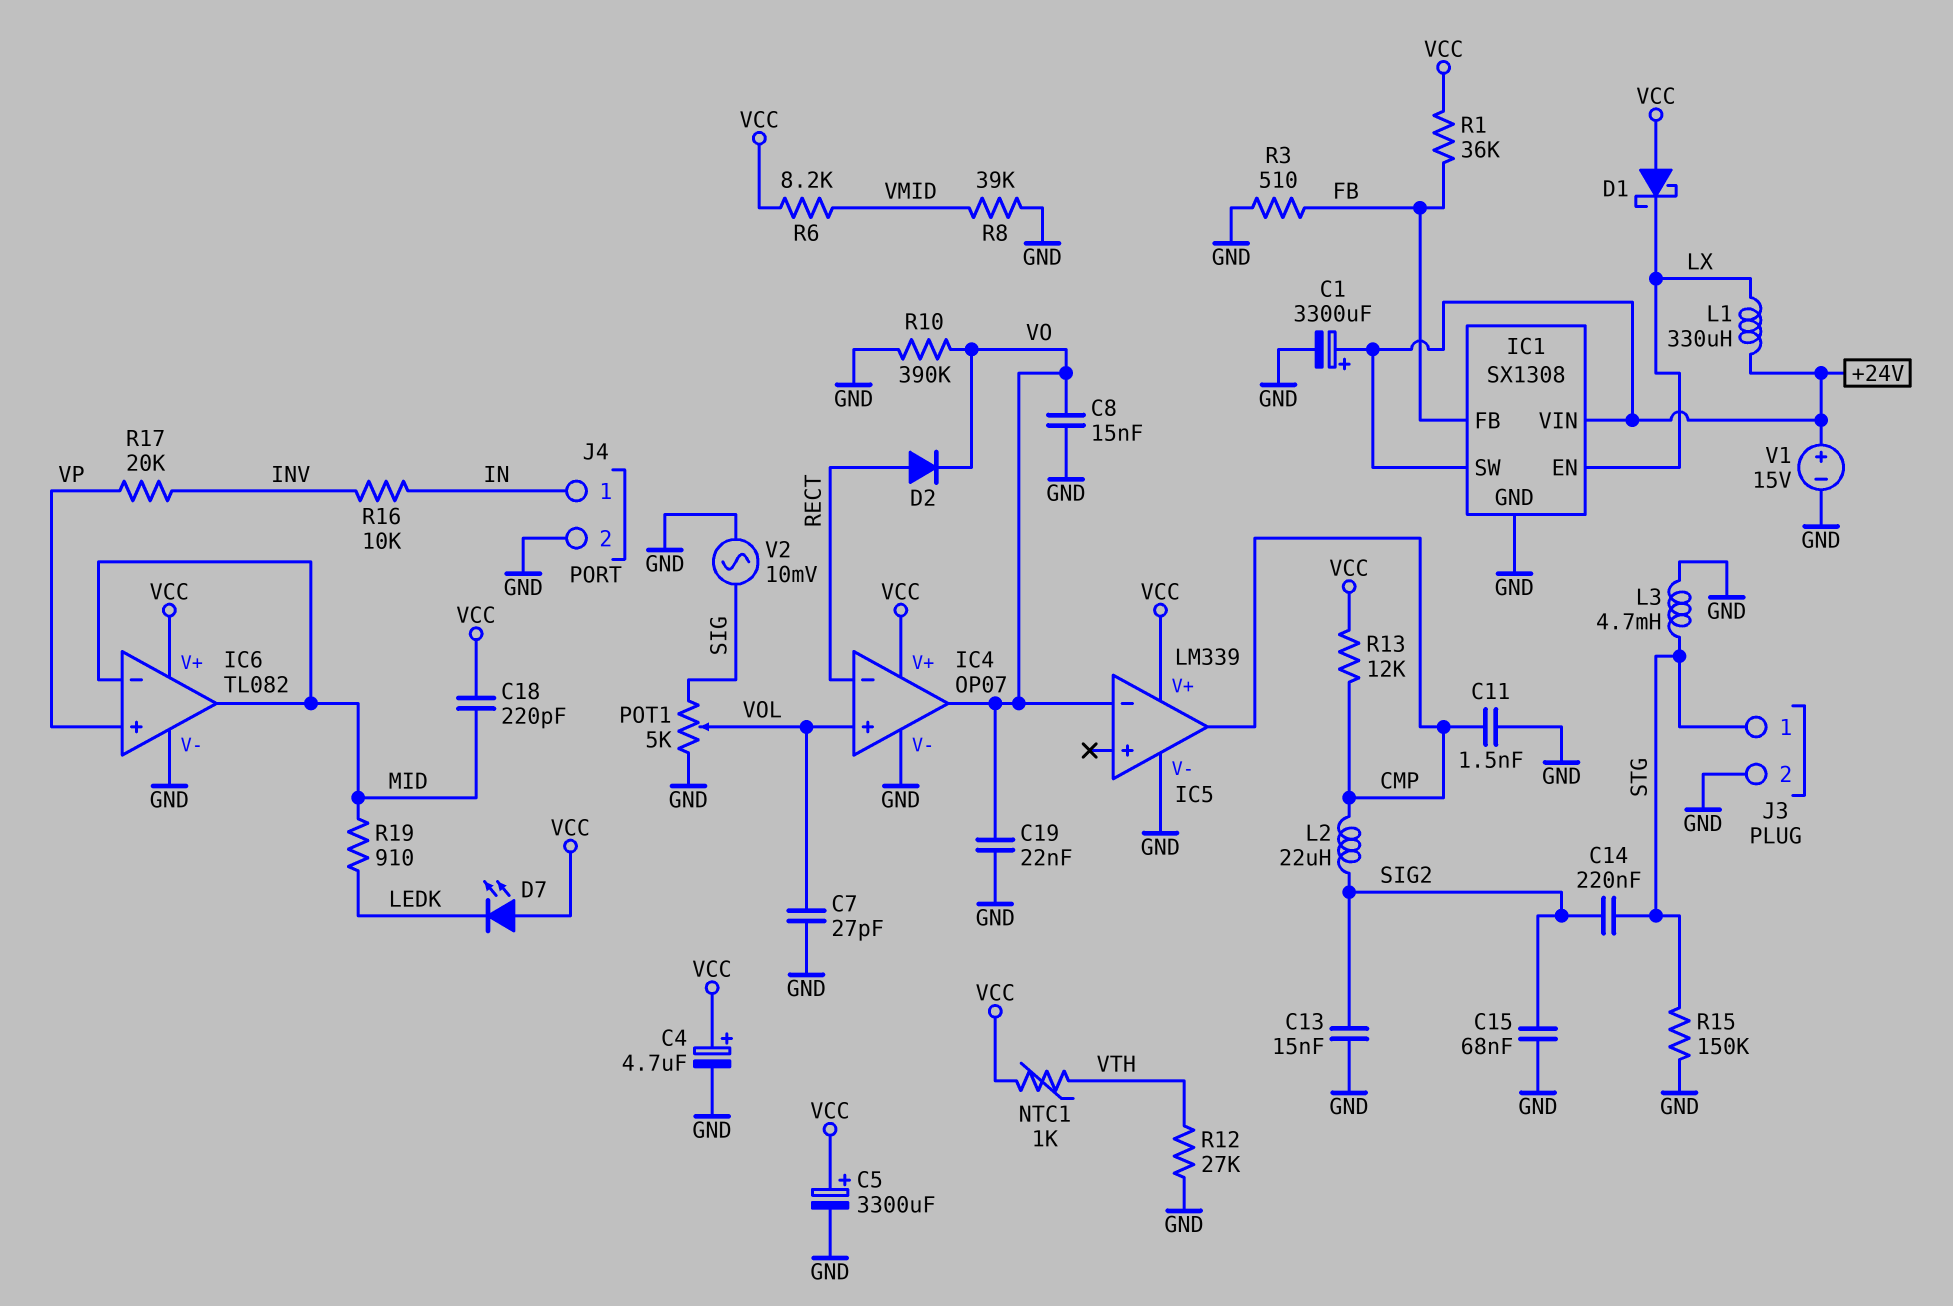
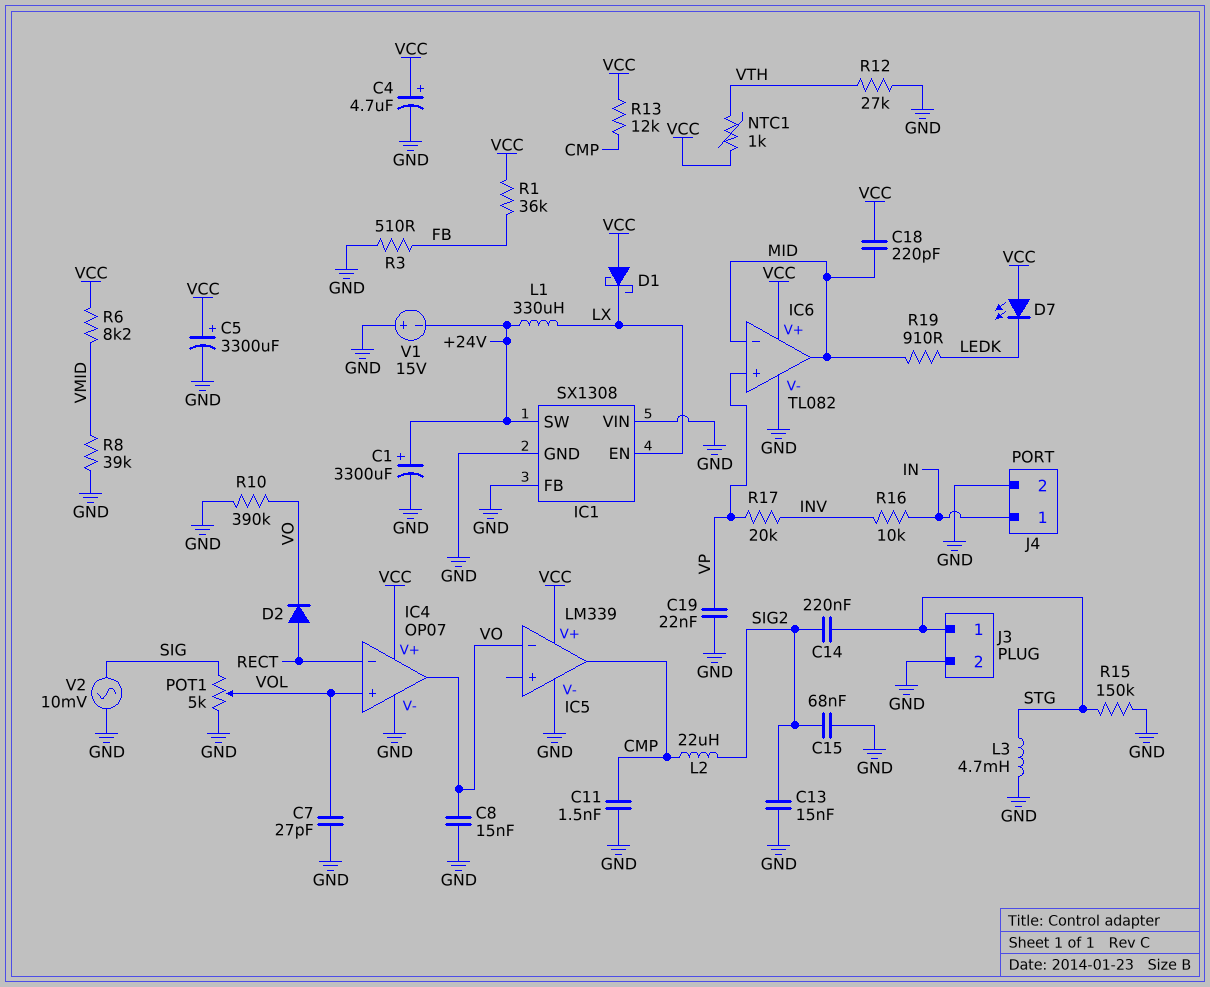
C19: 22nF (GND, VO) -> 22nF (GND, VP)
IC1 pin FB: FB -> GND
IC1 pin VIN: +24V -> GND
V1: 15V (plus +24V, minus GND) -> 15V (plus GND, minus +24V)

